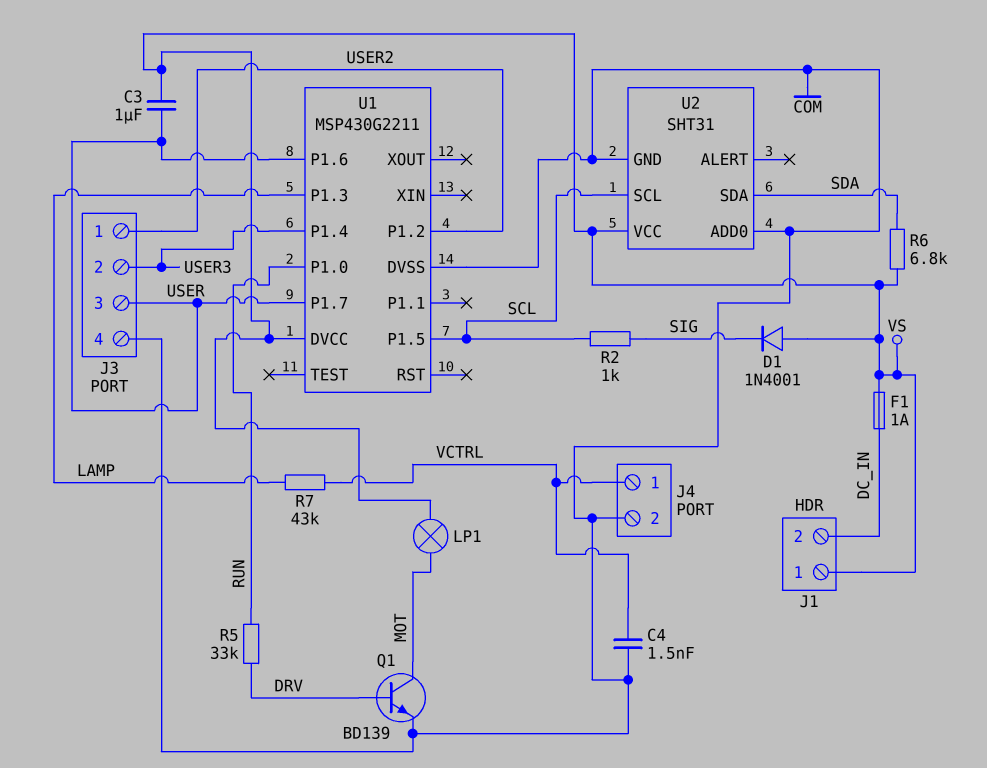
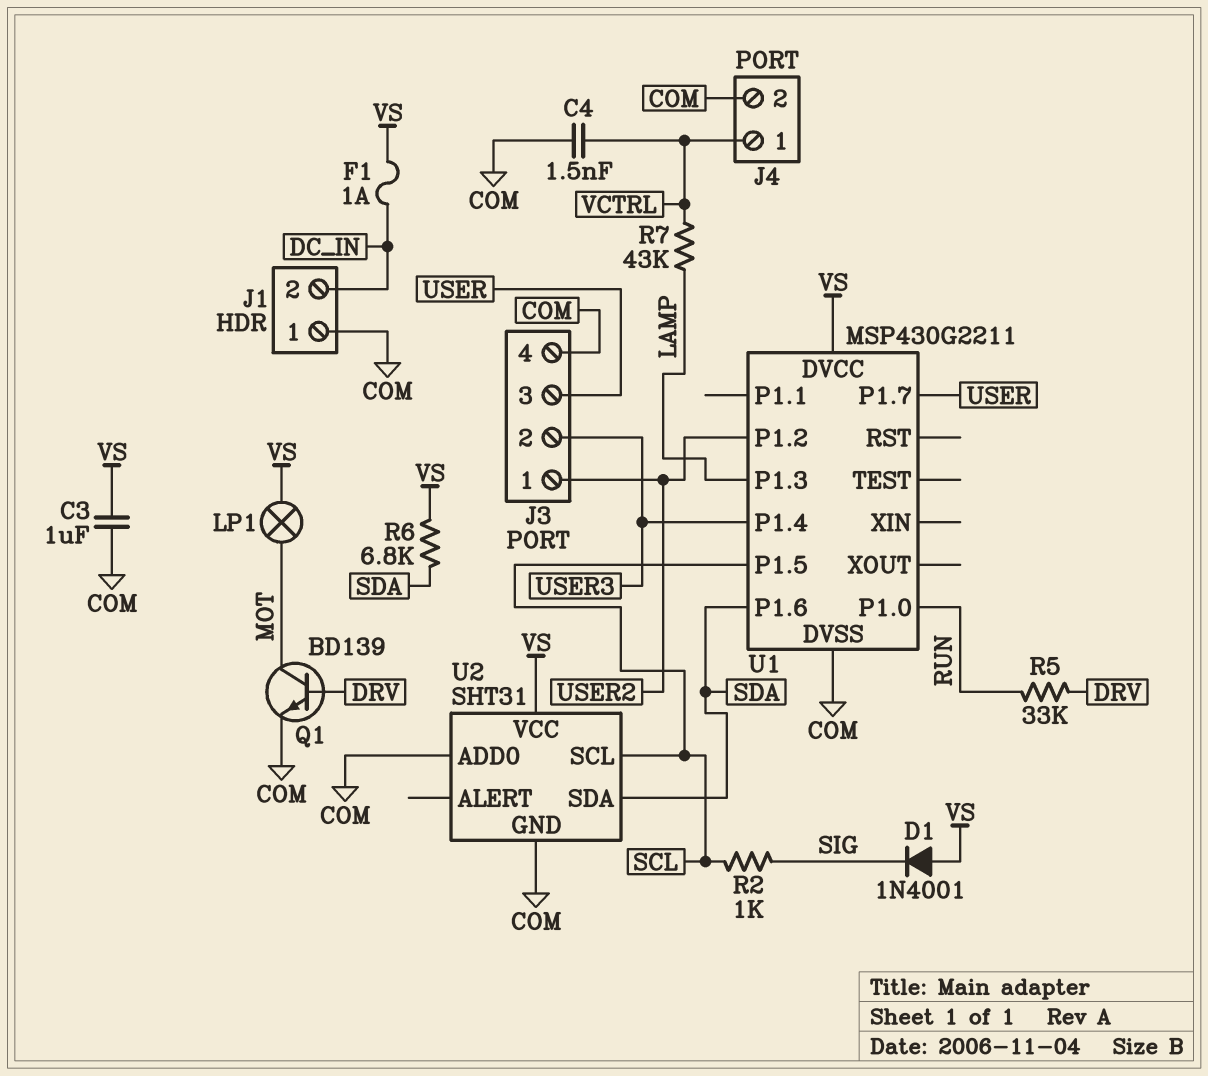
C3: 1uF (USER, VS) -> 1uF (COM, VS)
J1 pin 1: VS -> COM
U1 pin P1.6: USER -> SDA

